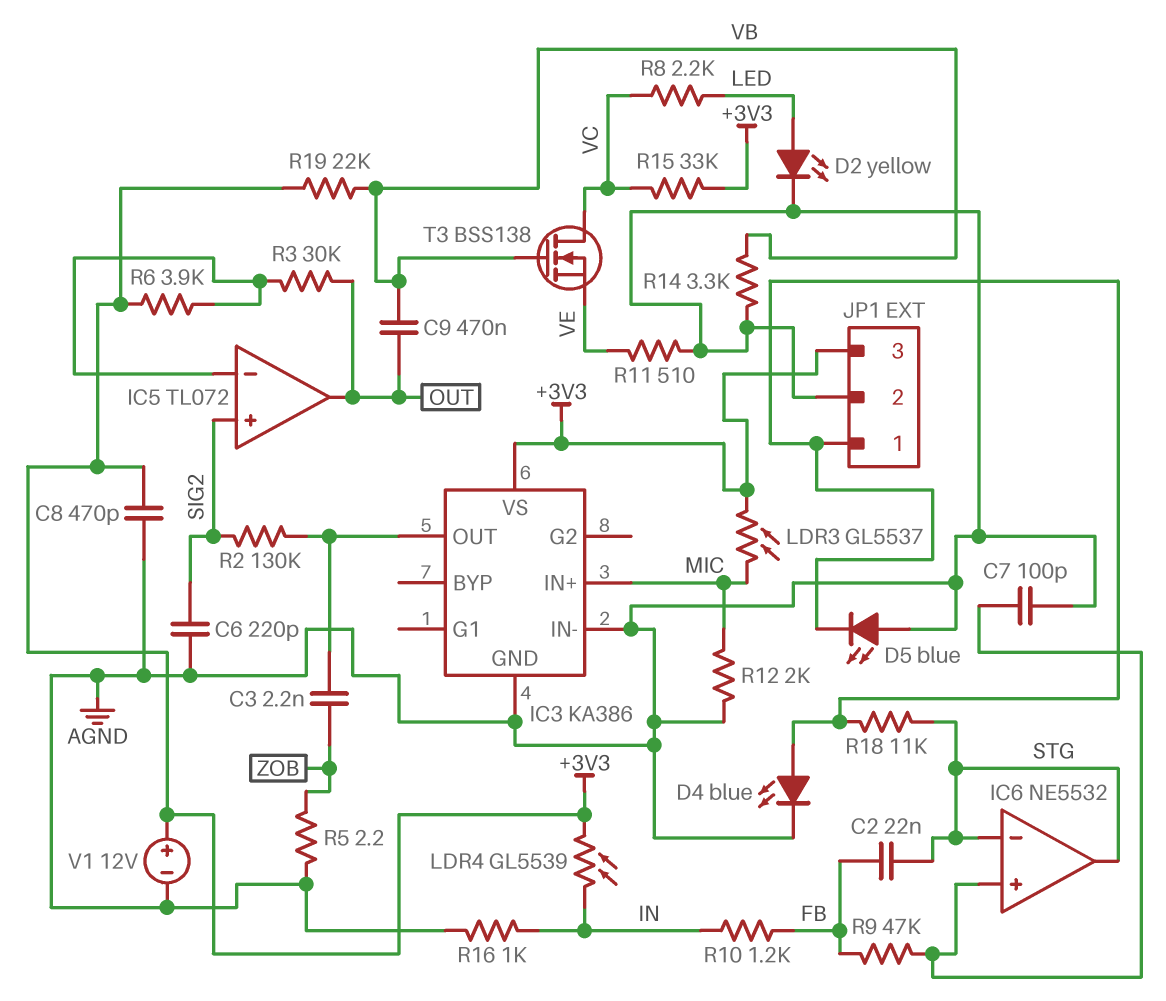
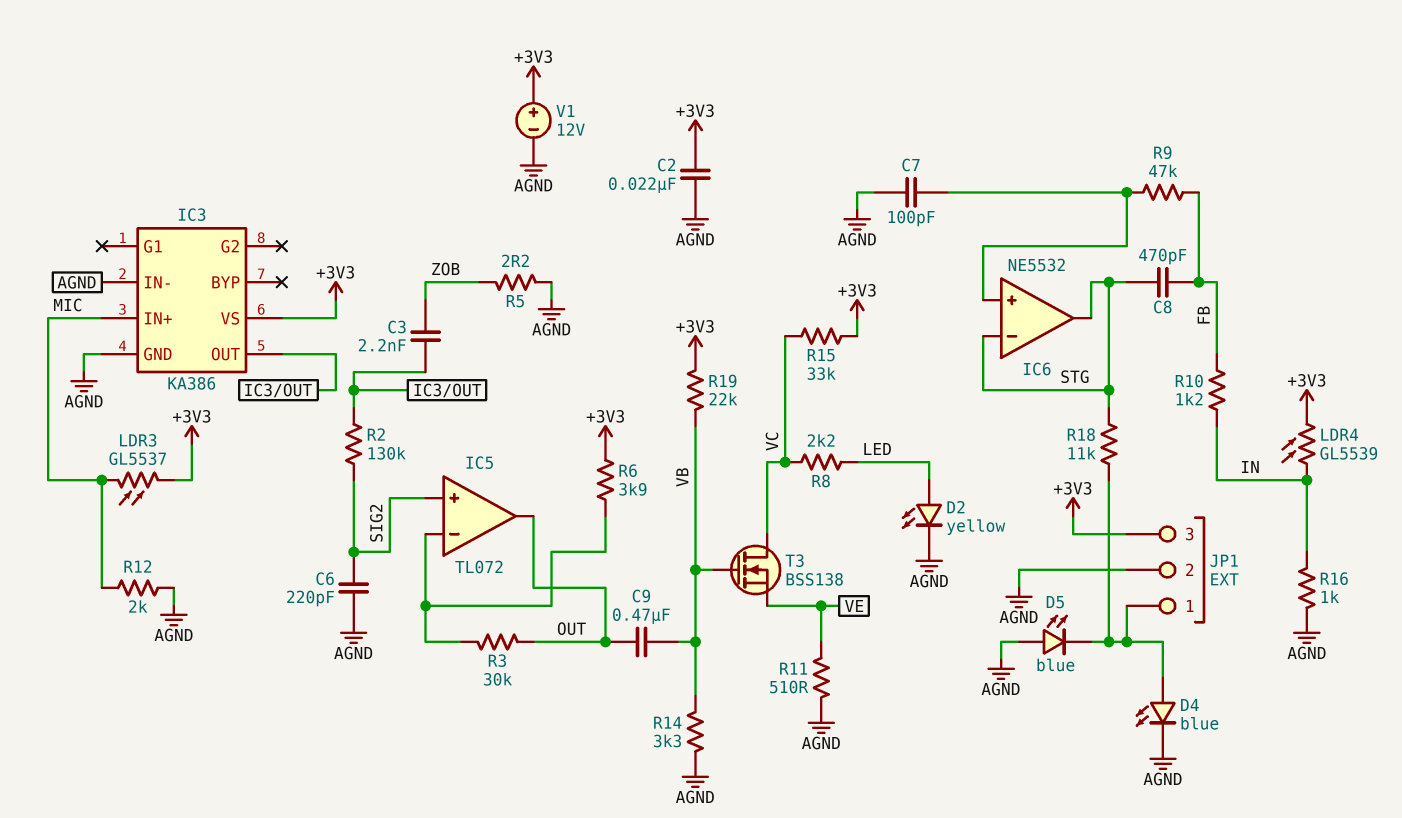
C2: 22nF (FB, STG) -> 22nF (+3V3, AGND)
C8: 470pF (+3V3, AGND) -> 470pF (FB, STG)

